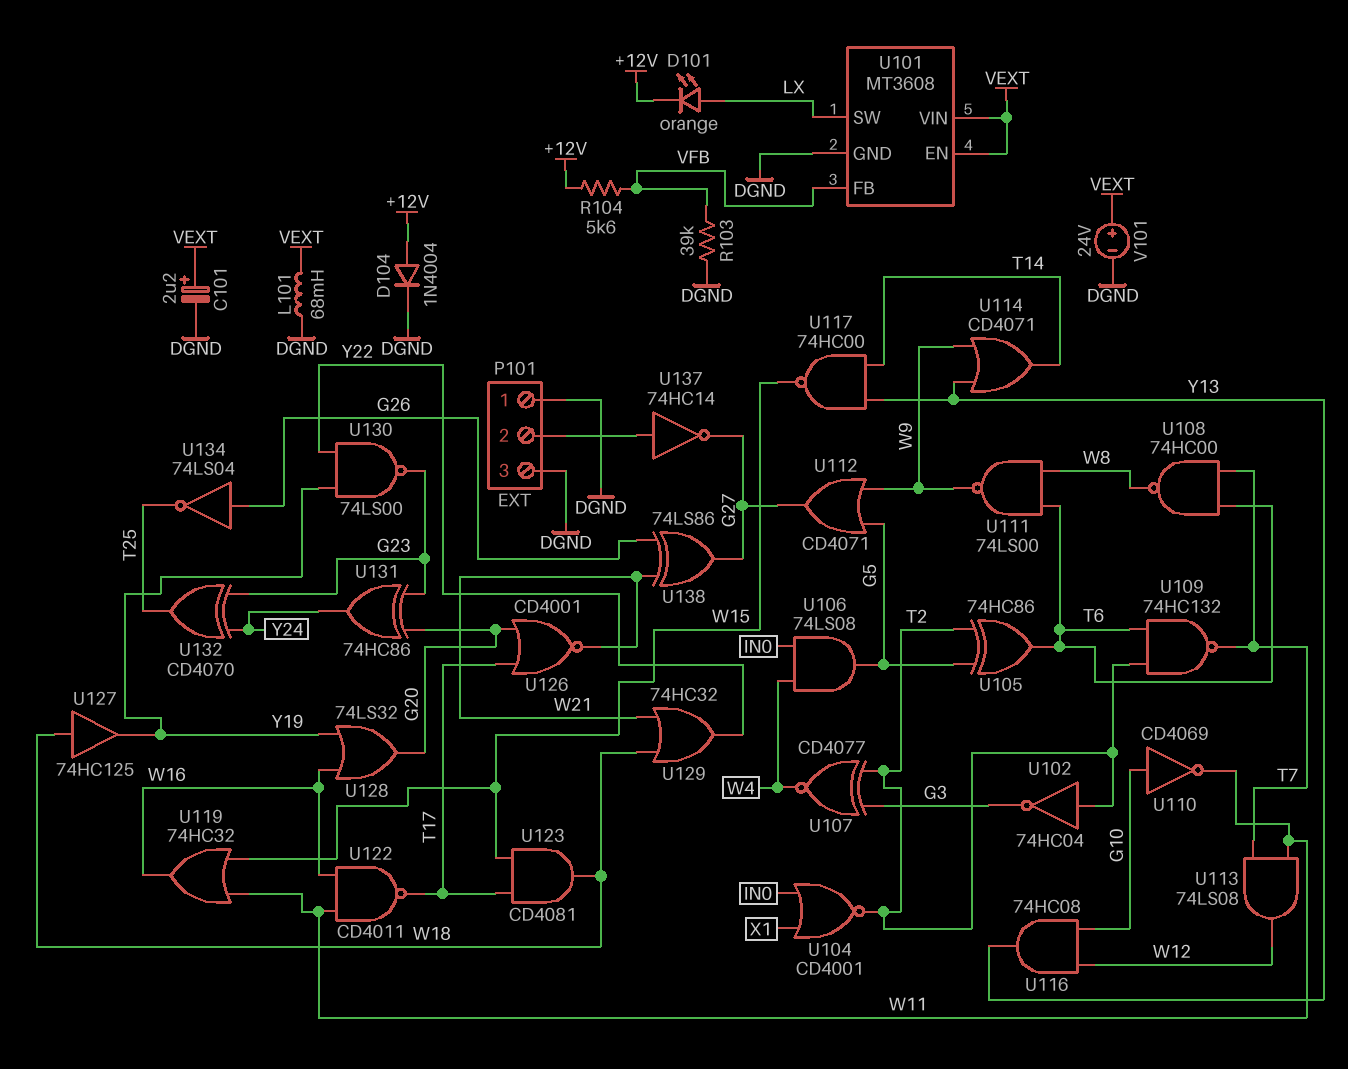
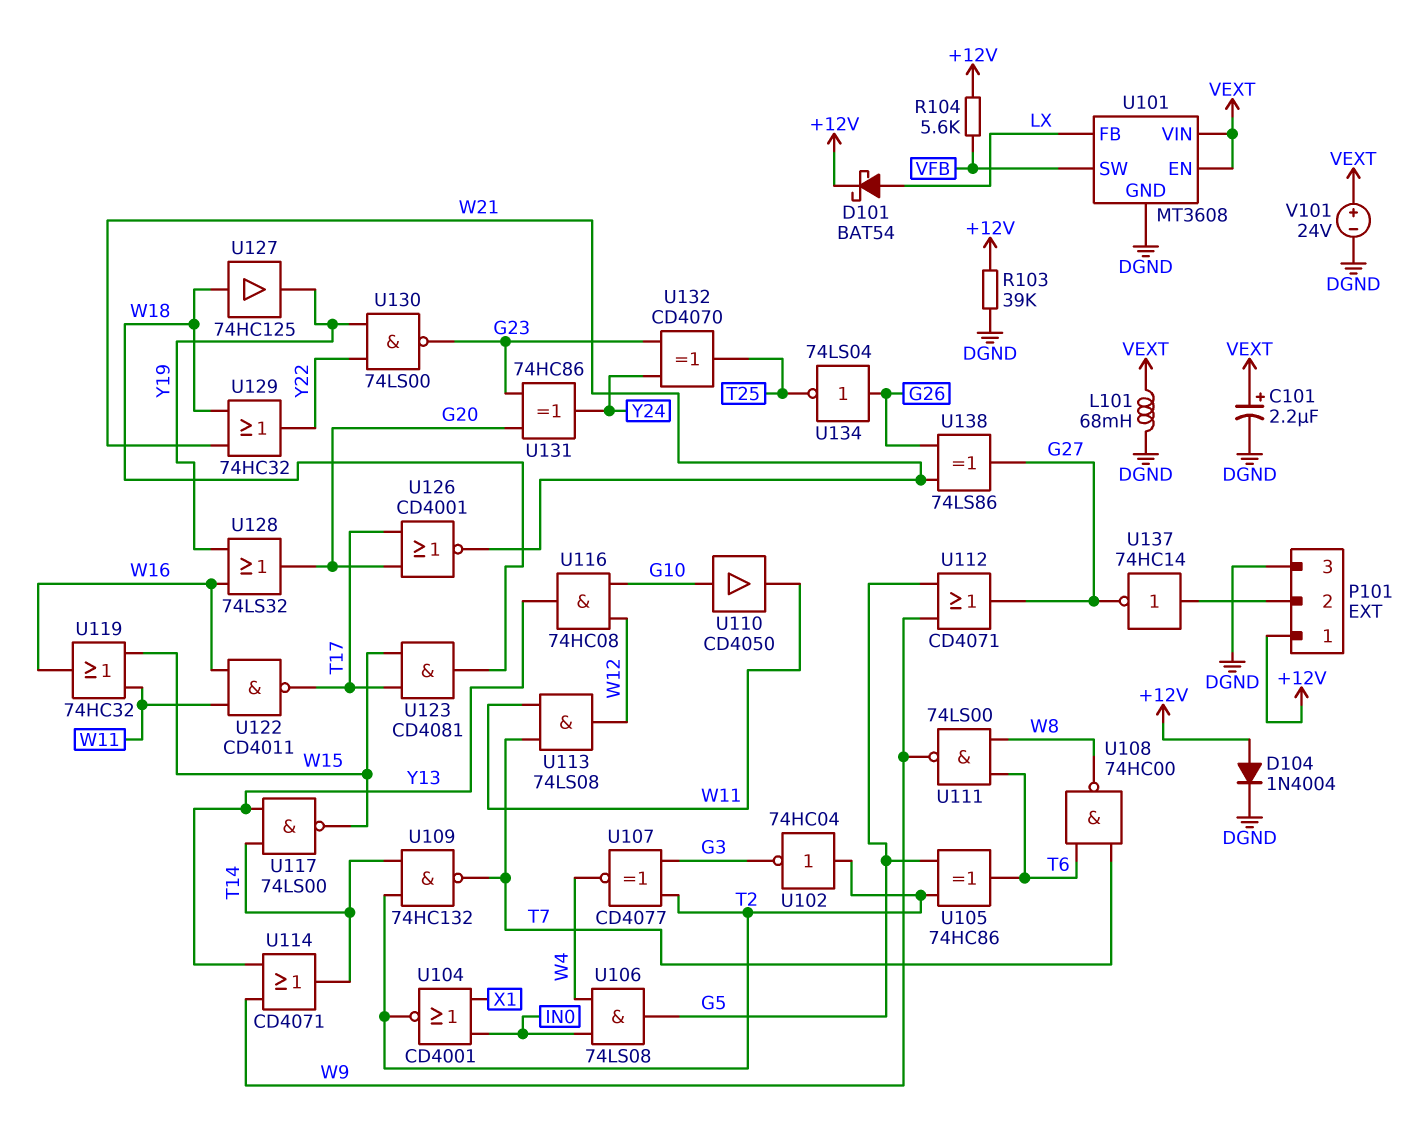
D101: LED orange (A LX, K +12V) -> schottky BAT54 (A LX, K +12V)
P101 pin 1: DGND -> +12V
R103: 39k (DGND, VFB) -> 39k (+12V, DGND)
U101 pin FB: VFB -> LX
U101 pin SW: LX -> VFB
U109: NAND 74HC132 (in T2, in T6, out T7) -> NAND 74HC132 (in T2, in T14, out T7)
U110: NOT CD4069 (in G10, out W11) -> buffer CD4050 (in G10, out W11)
U117: NAND 74HC00 (in T14, in Y13, out W15) -> NAND 74LS00 (in T14, in Y13, out W15)

